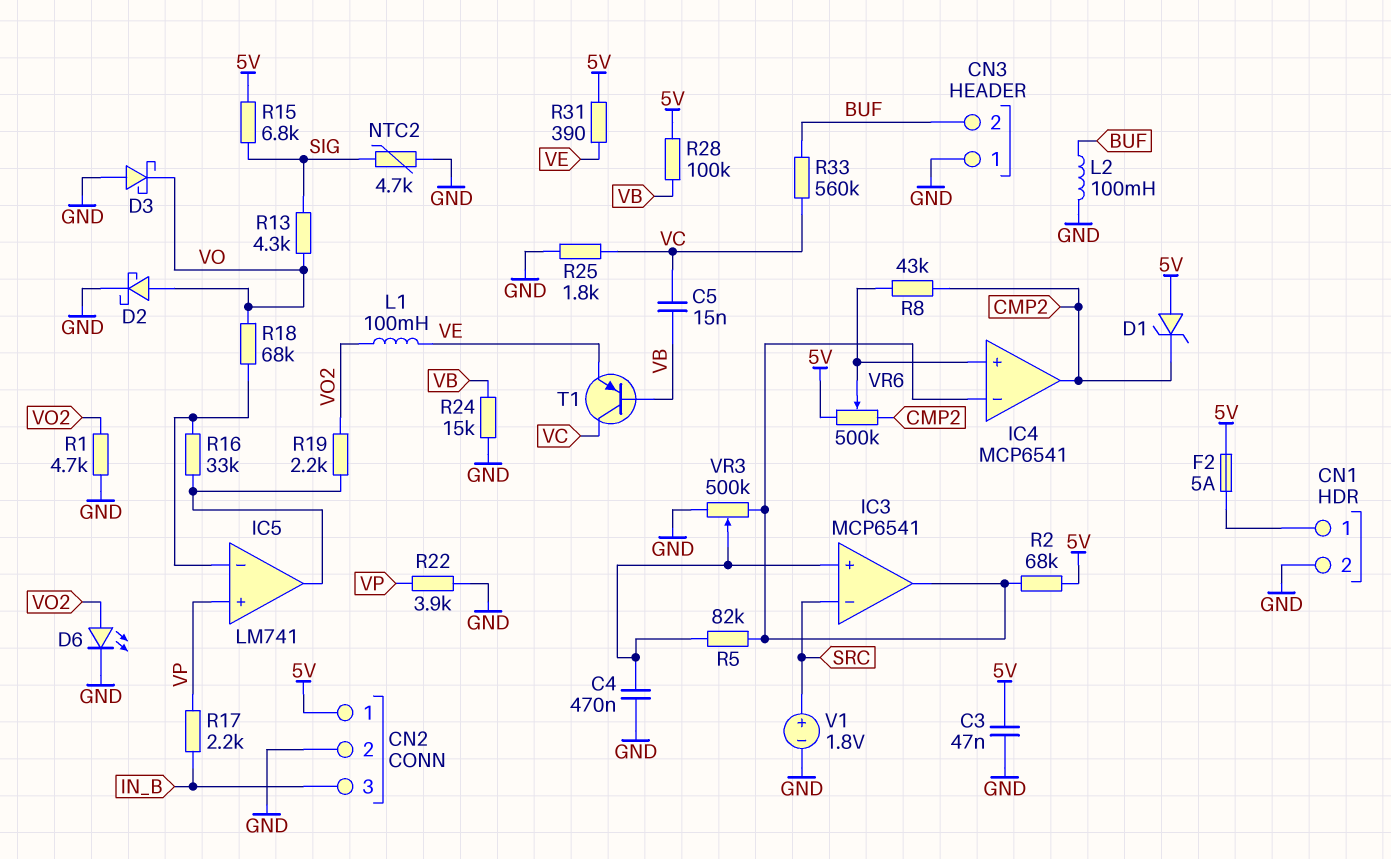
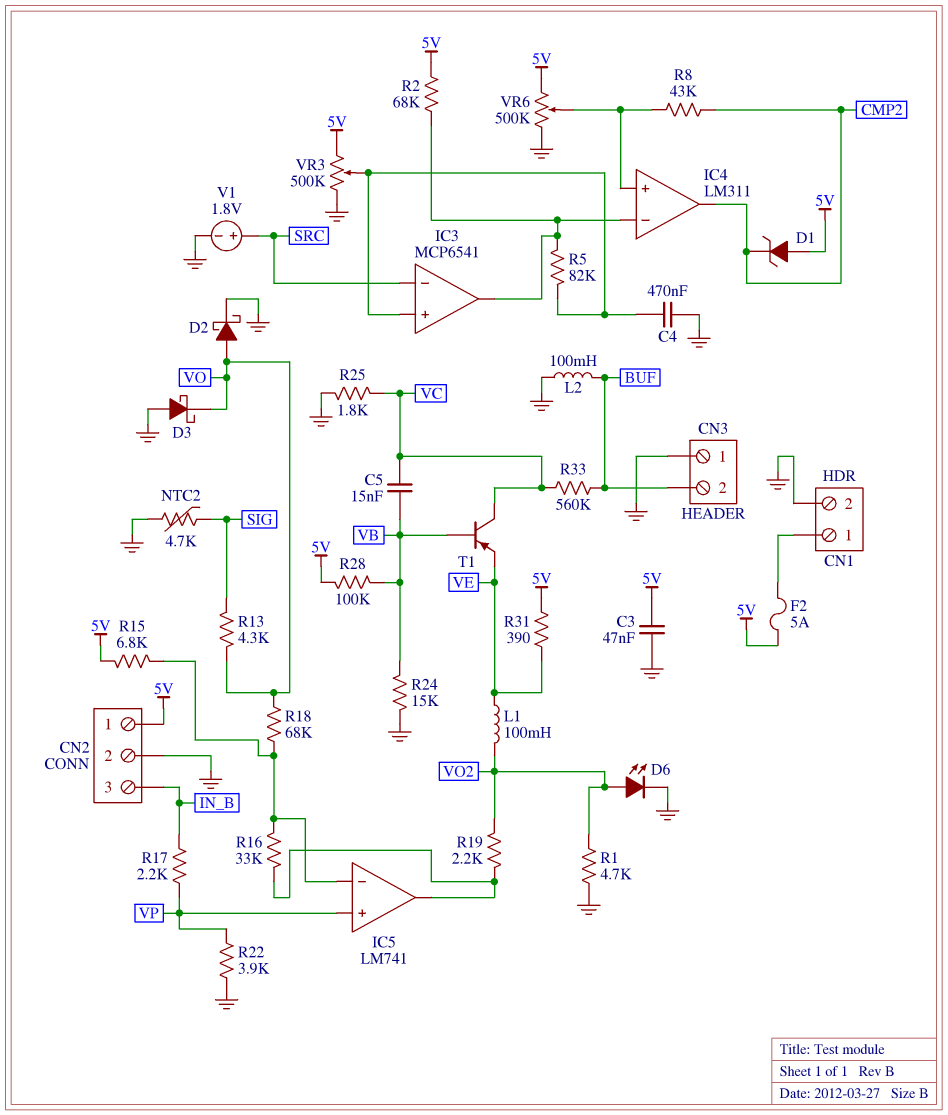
IC4: MCP6541 -> LM311
R15: 6.8k (5V, SIG) -> 6.8k (5V, IC5/in-)
VR3: 500k (GND, IC3/out, wiper IC3/in+) -> 500k (5V, GND, wiper IC3/in+)
VR6: 500k (5V, CMP2, wiper IC4/in+) -> 500k (5V, GND, wiper IC4/in+)

